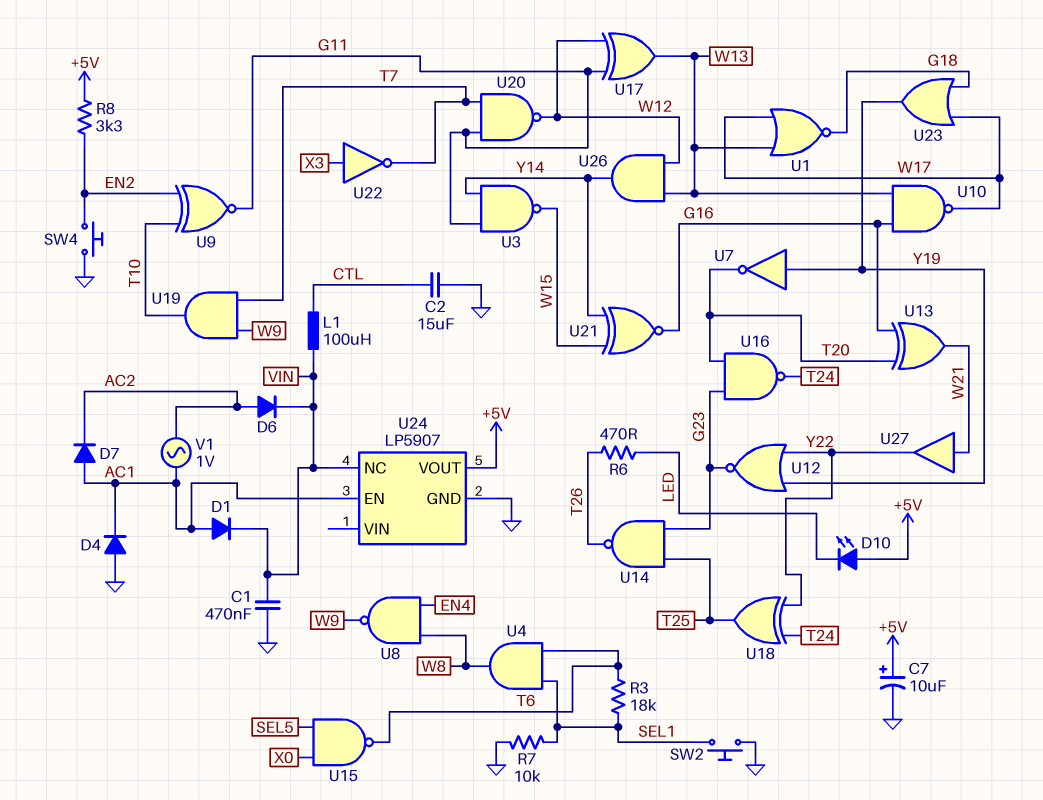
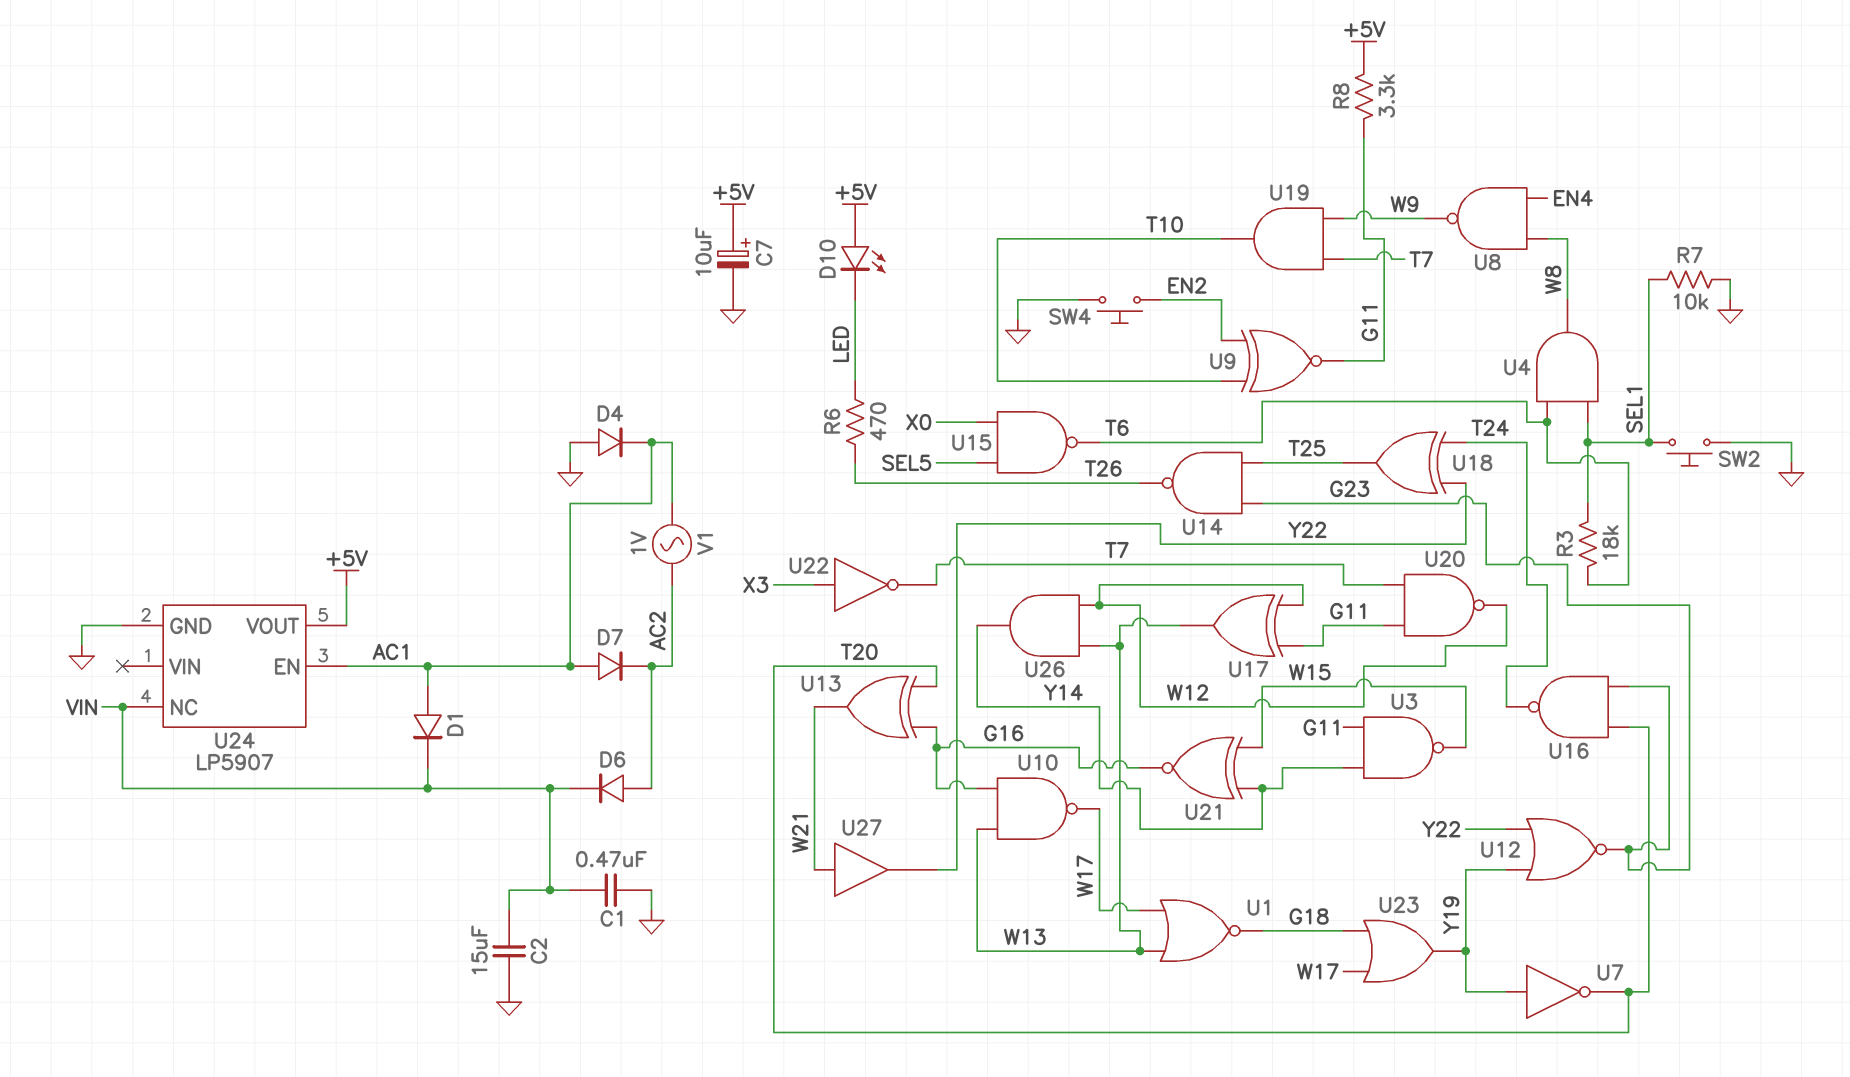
C2: 15uF (CTL, GND) -> 15uF (GND, VIN)
L1: 100uH (CTL, VIN) -> none
R8: 3.3k (+5V, EN2) -> 3.3k (+5V, G11)

